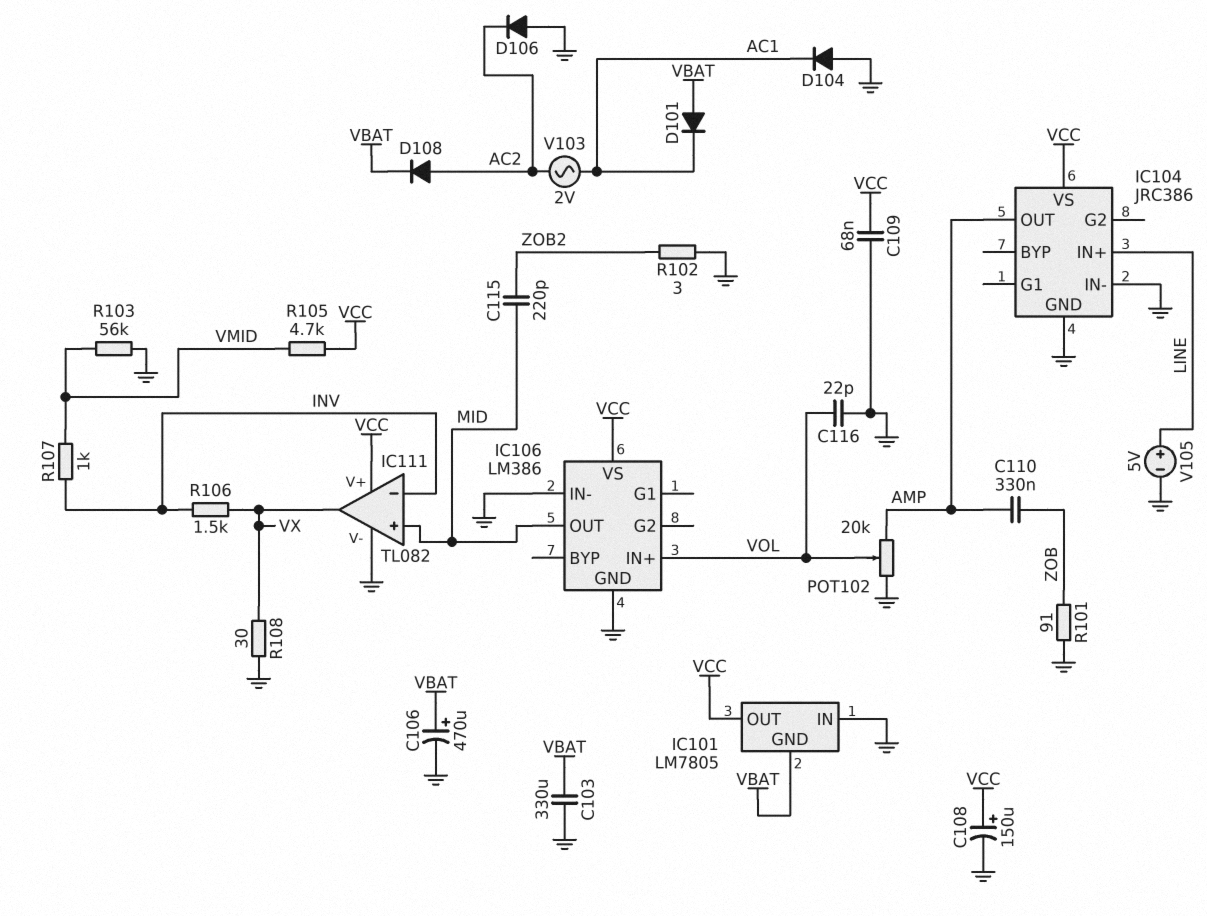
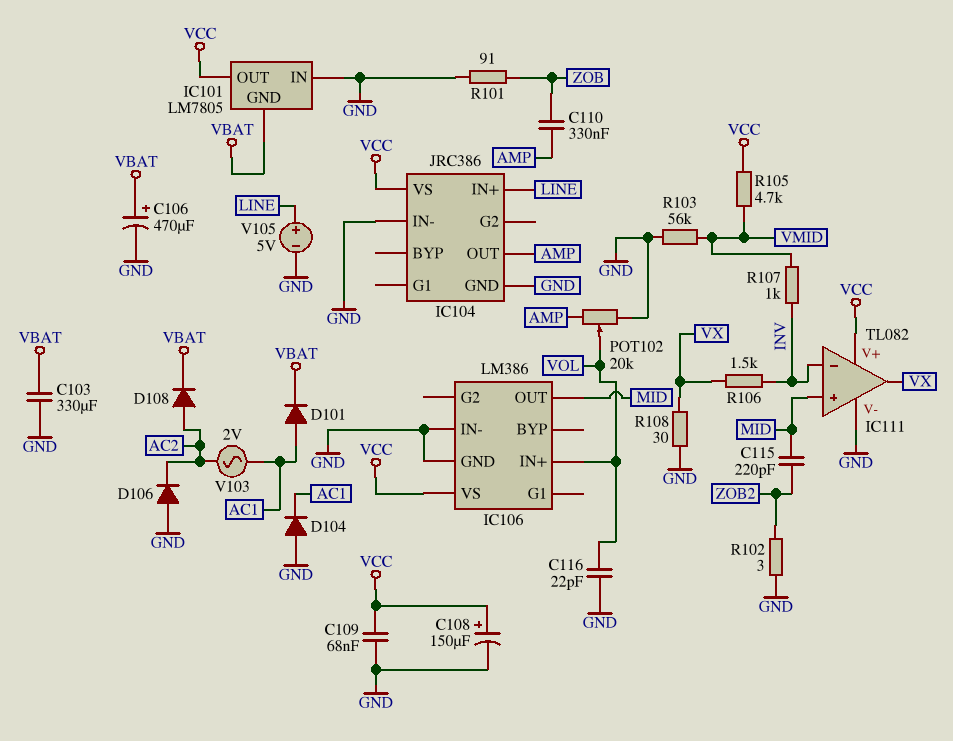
D101: diode (A VBAT, K AC1) -> diode (A AC1, K VBAT)

